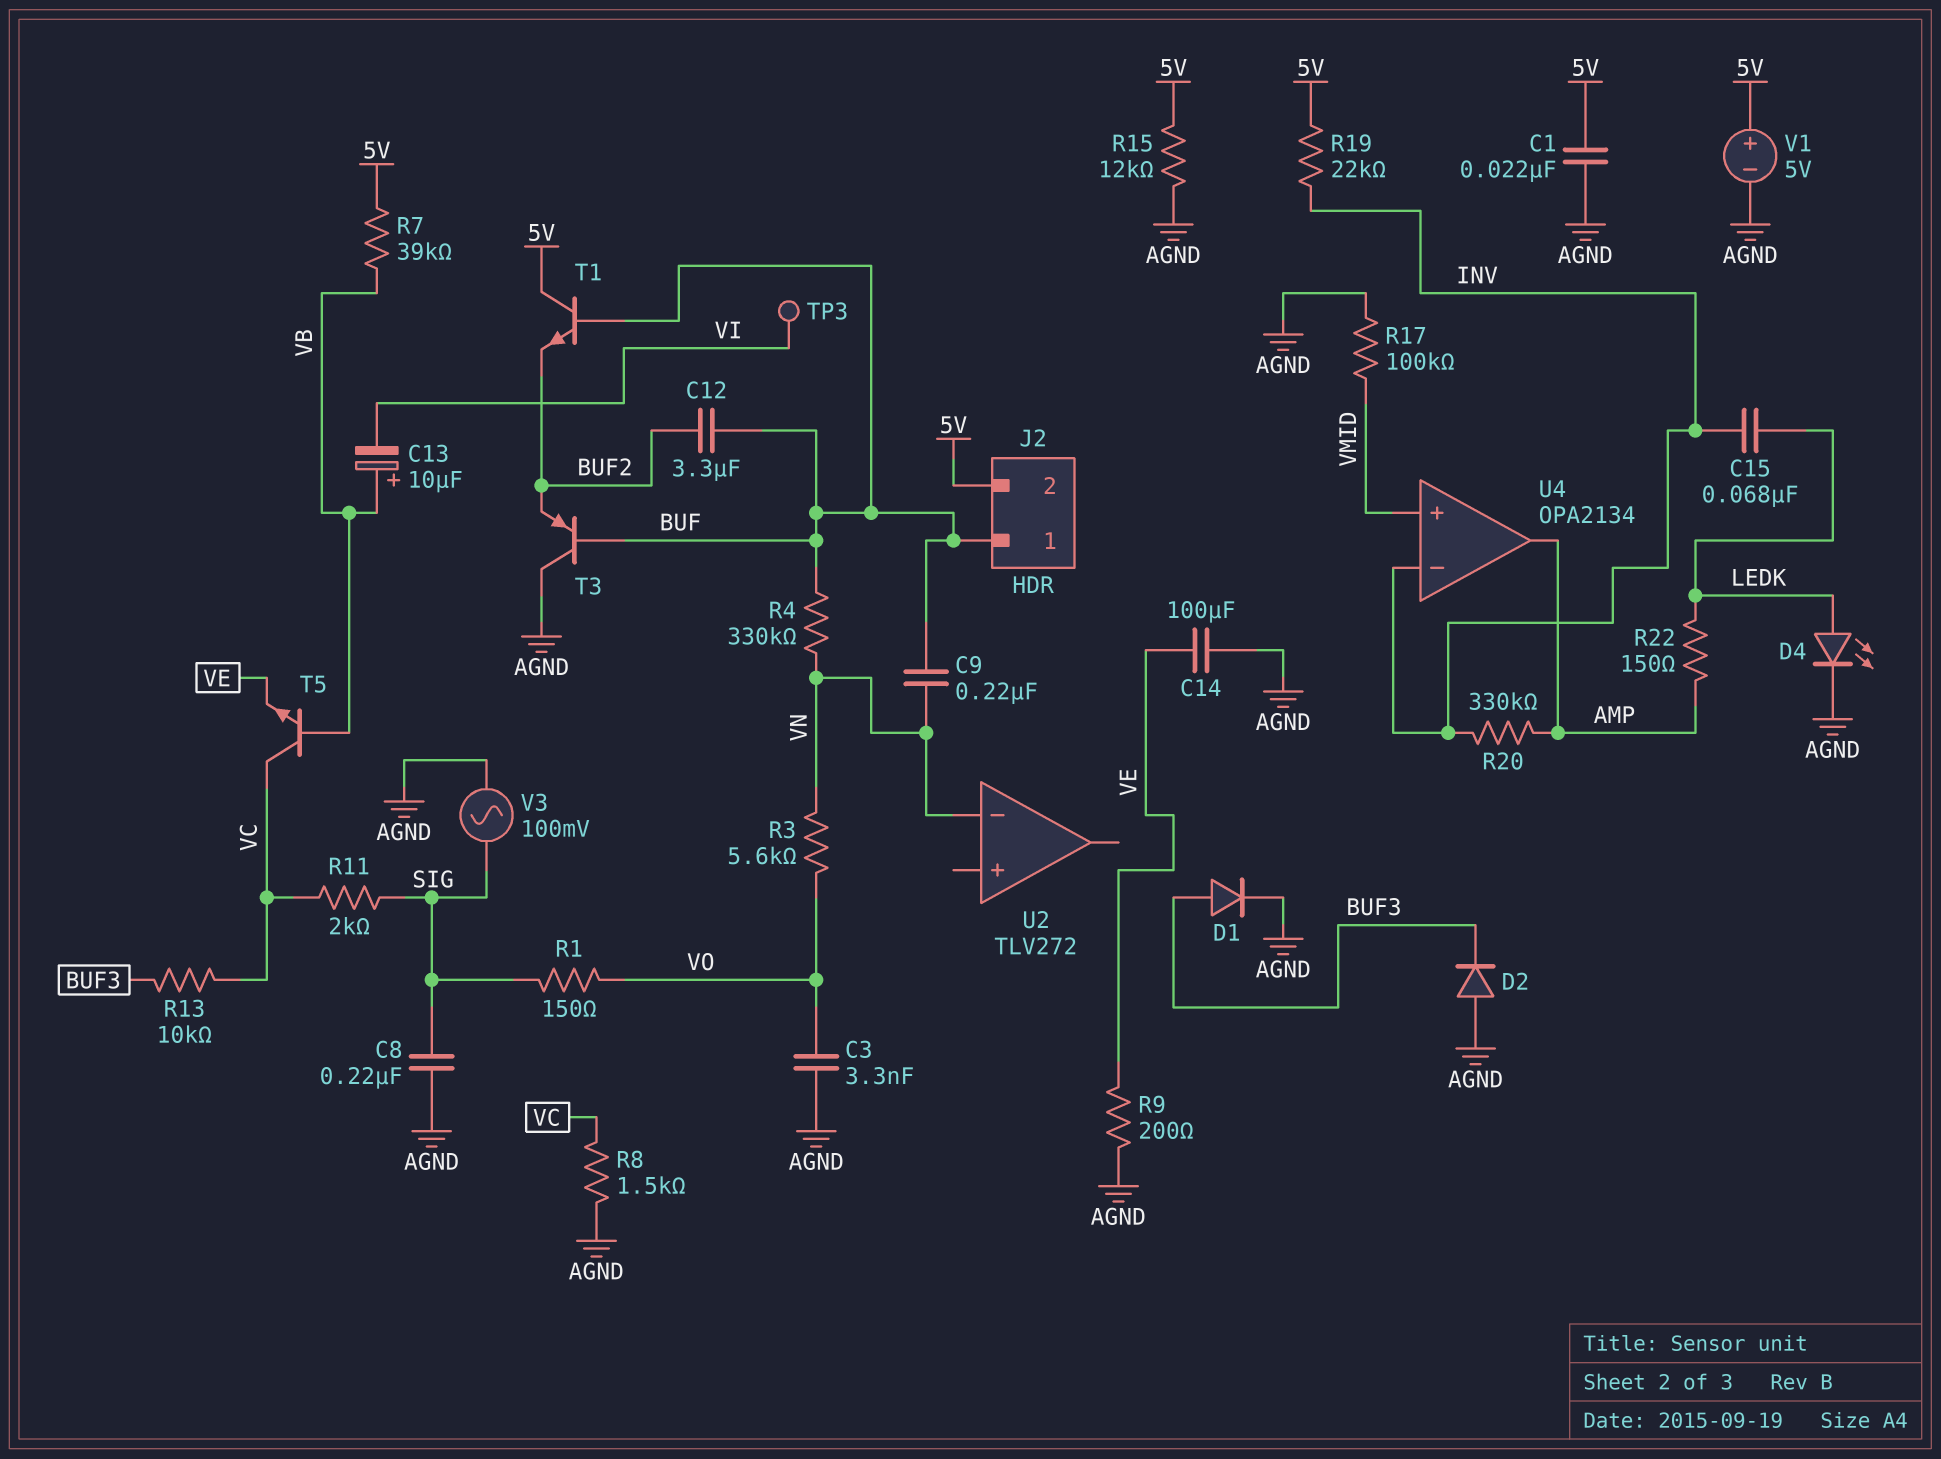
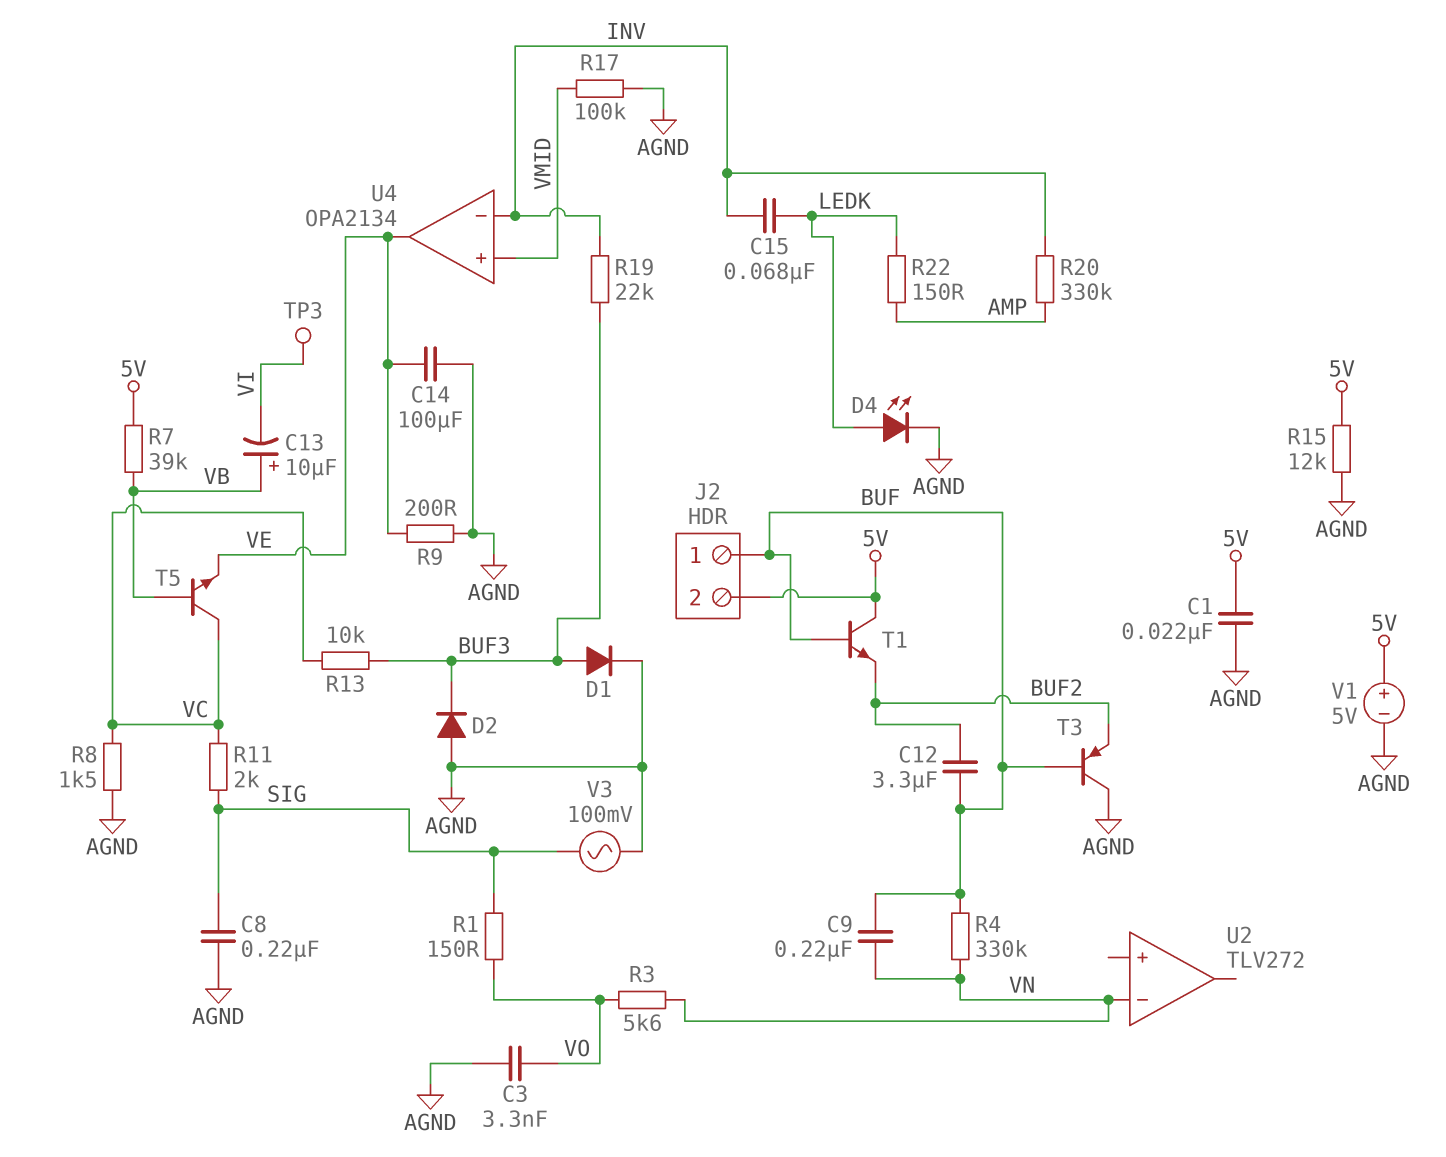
R19: 22k (5V, INV) -> 22k (BUF3, INV)
U4 pin out: AMP -> VE

